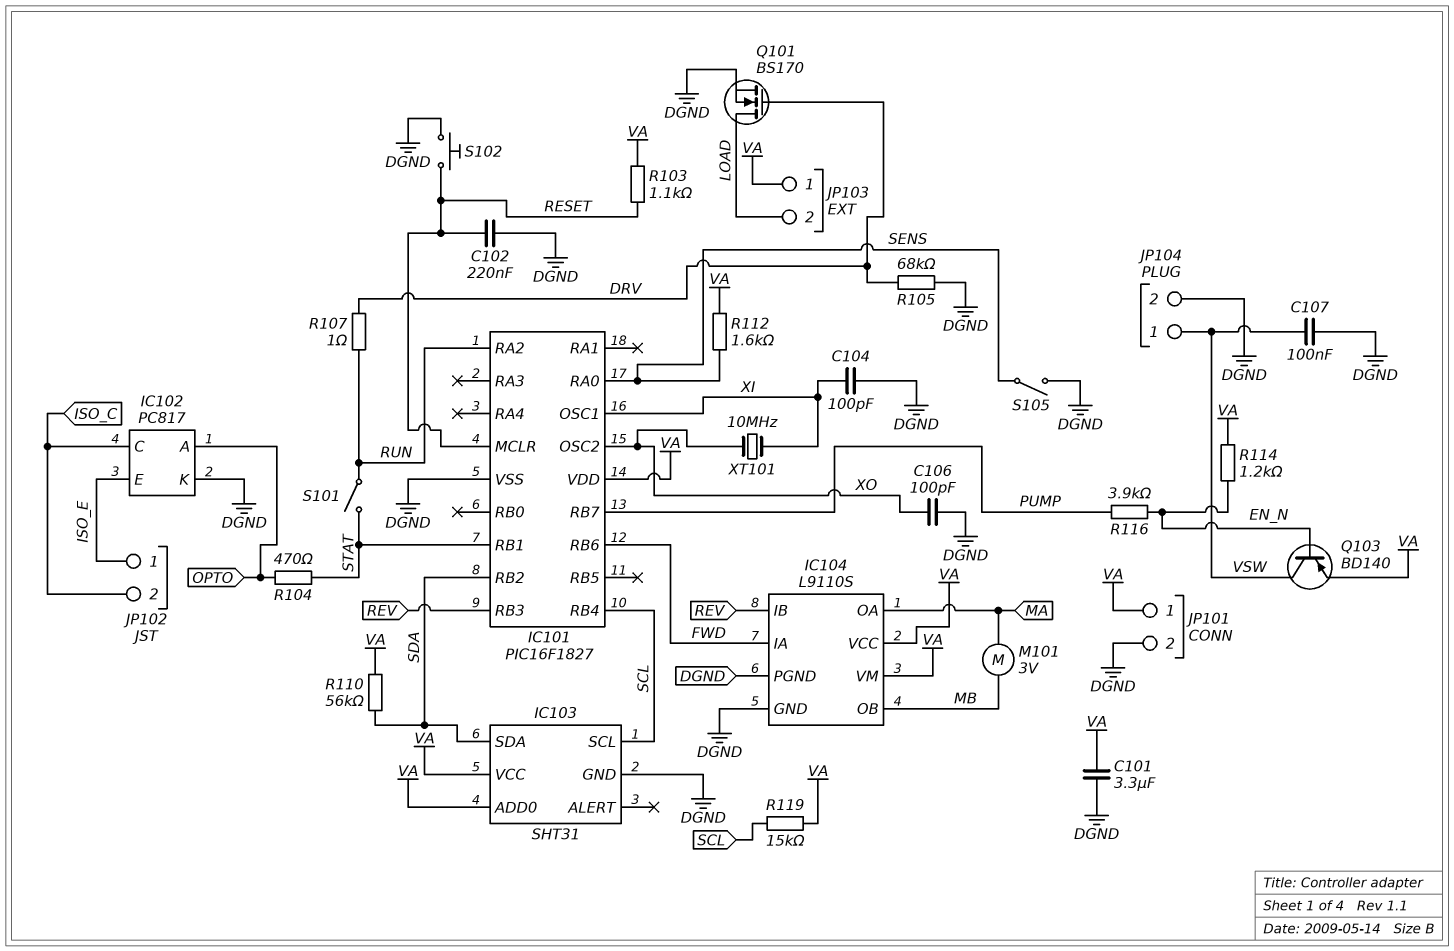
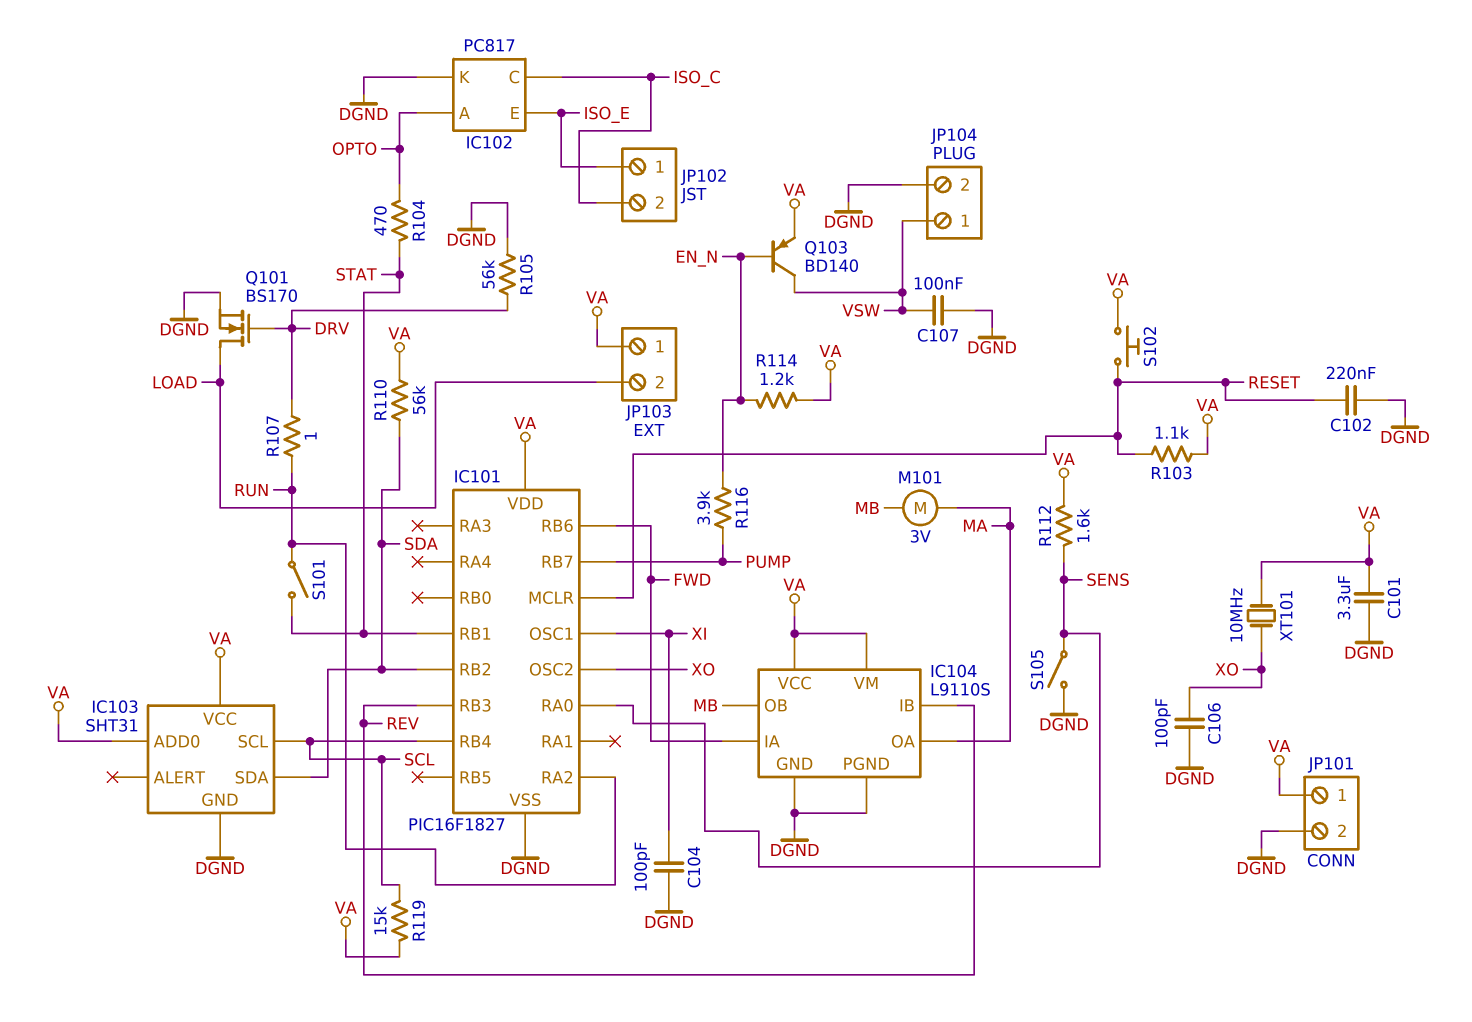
R105: 68k (DGND, DRV) -> 56k (DGND, DRV)
S102: button (DGND, RESET) -> button (RESET, VA)
XT101: 10MHz (XI, XO) -> 10MHz (VA, XO)

